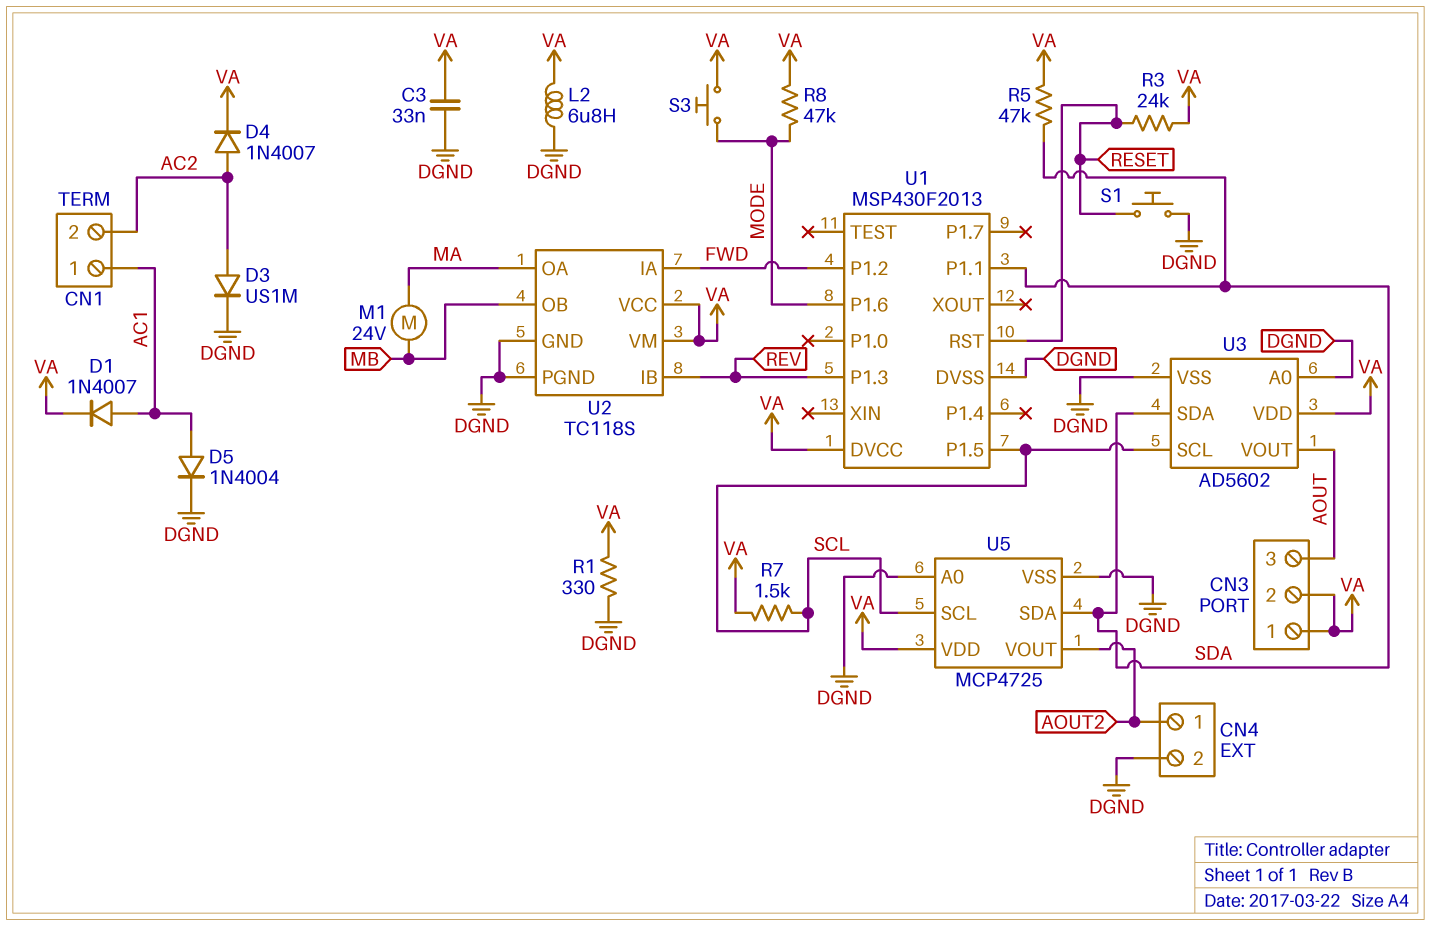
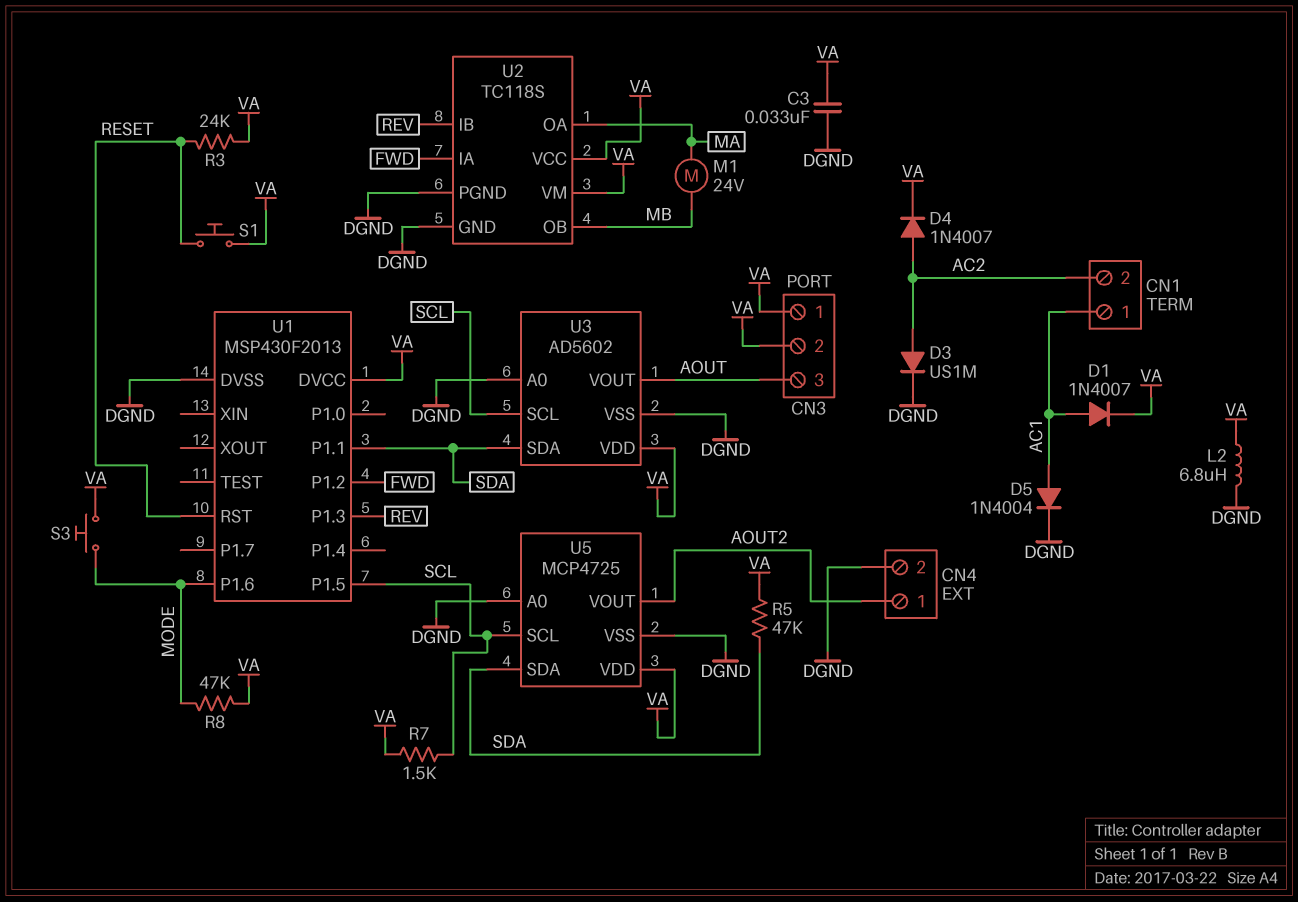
R1: 330 (DGND, VA) -> none
S1: button (DGND, RESET) -> button (RESET, VA)

